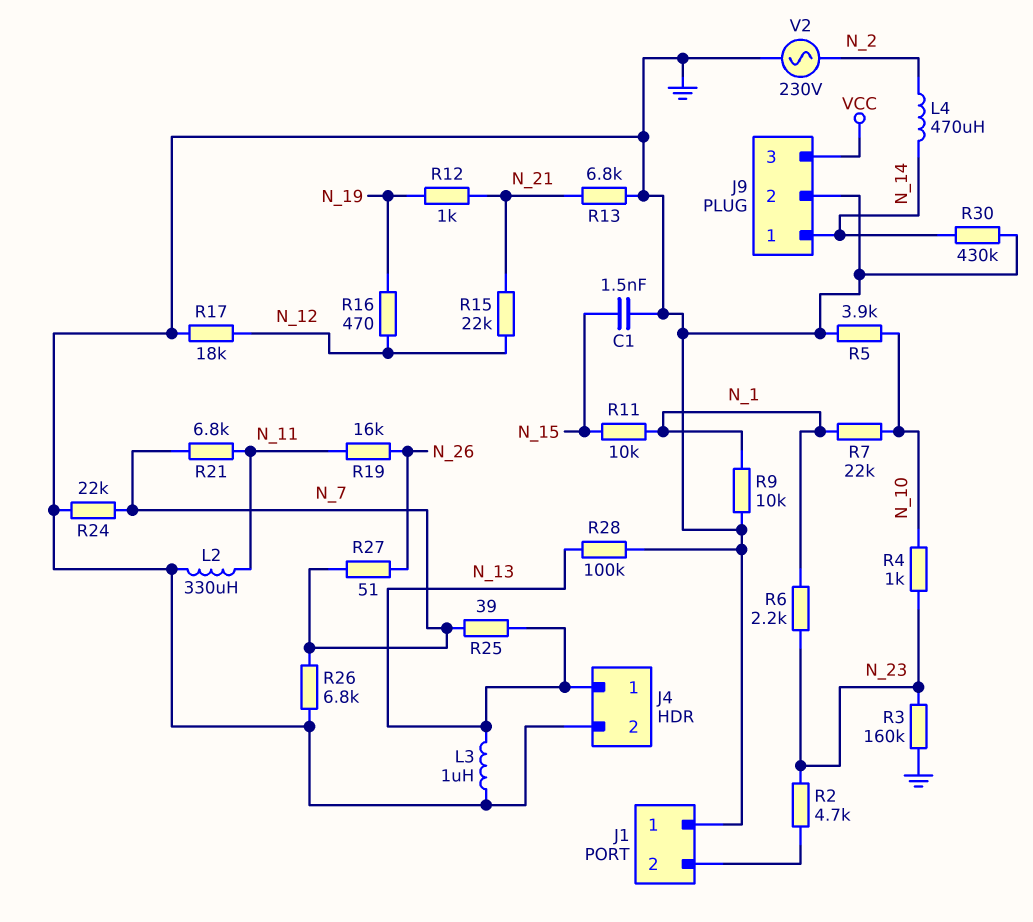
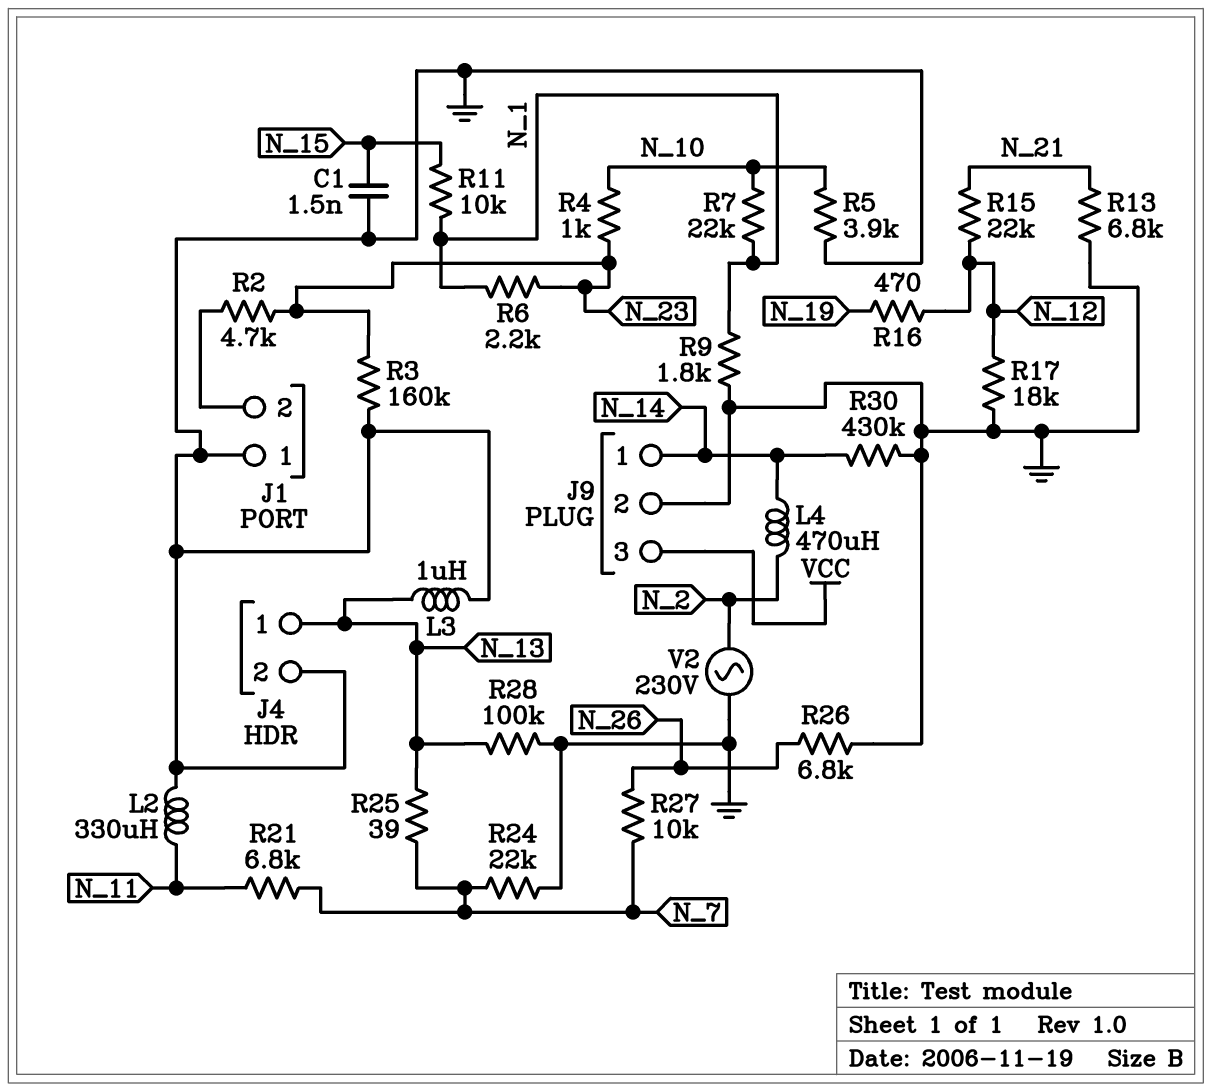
R9: 10k (GND, N_1) -> 1.8k (GND, N_1)
R12: 1k (N_19, N_21) -> none
R19: 16k (N_11, N_26) -> none
R26: 6.8k (GND, N_7) -> 6.8k (GND, N_26)
R27: 51 (N_7, N_26) -> 10k (N_7, N_26)

